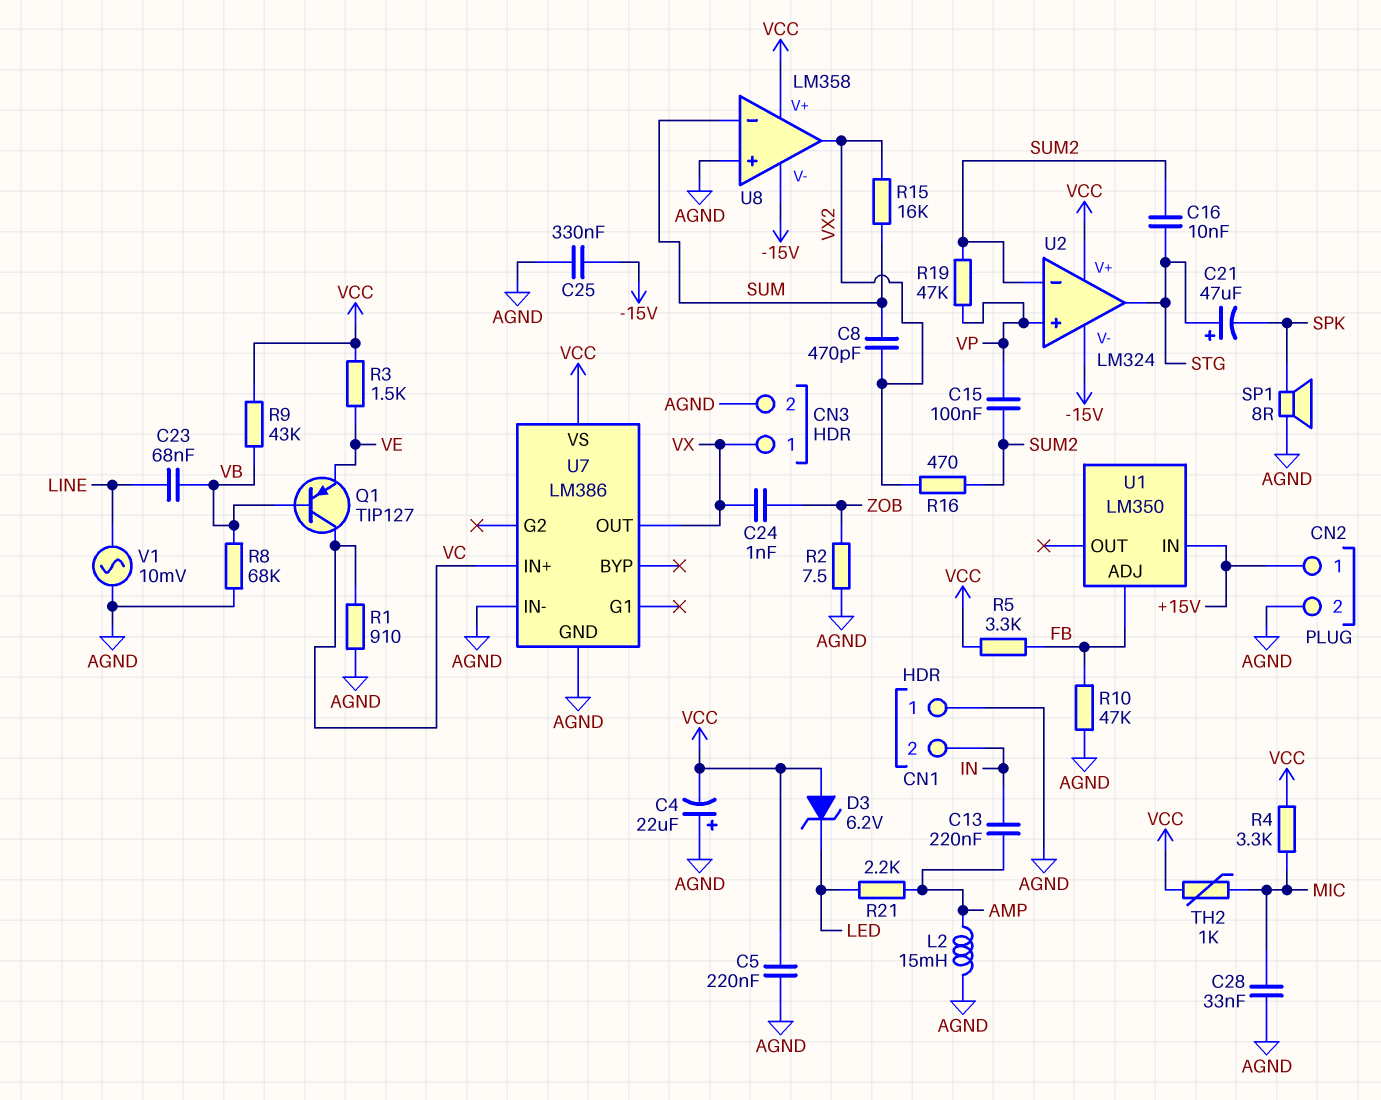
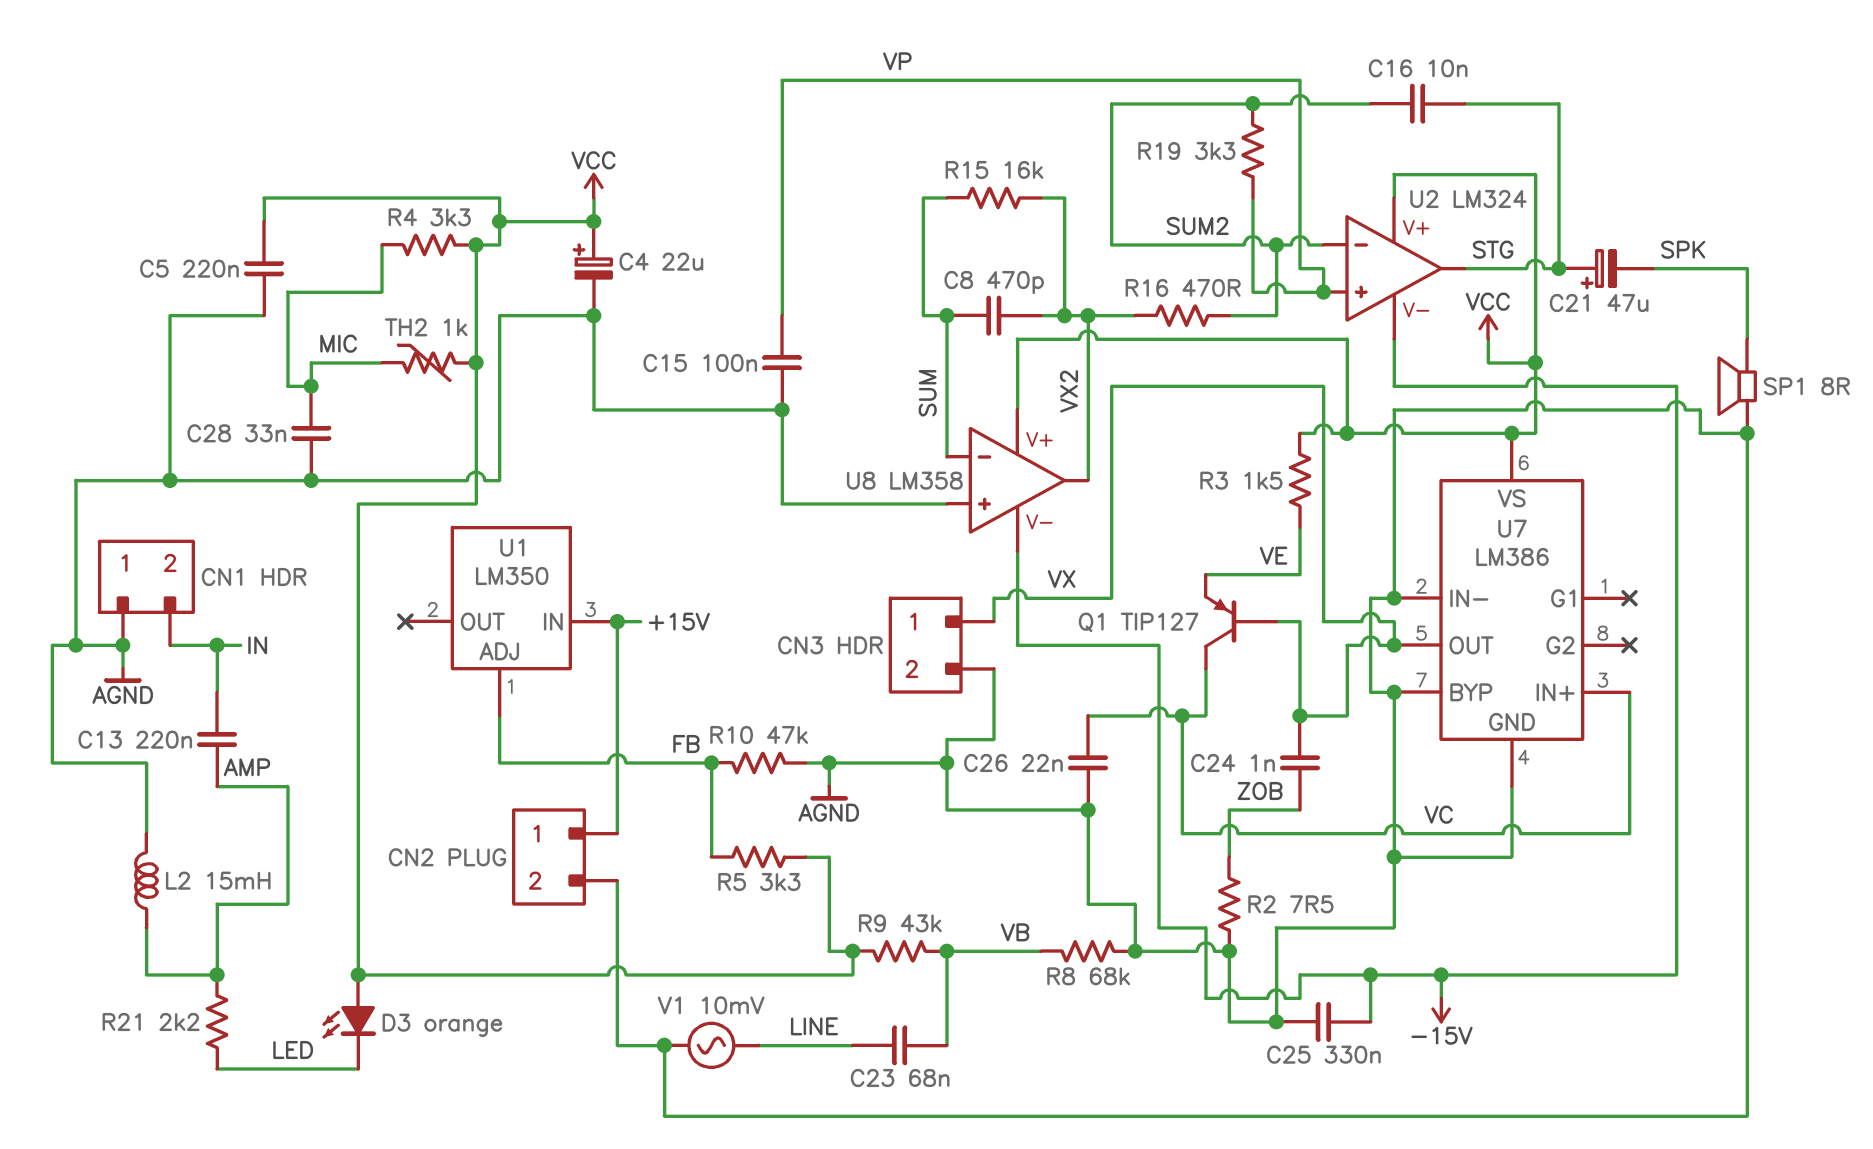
C4: 22uF (plus AGND, minus VCC) -> 22uF (plus VCC, minus AGND)
C15: 100nF (SUM2, VP) -> 100nF (AGND, VP)
C26: none -> 22nF (AGND, VC)
D3: zener 6.2V (A VCC, K LED) -> LED orange (A VCC, K LED)
Q1: PNP TIP127 (B VB, C VC, E VE) -> PNP TIP127 (B VX, C VC, E VE)
R1: 910 (AGND, VC) -> none
R19: 47k (SUM2, VP) -> 3.3k (SUM2, VP)
U7 pin BYP: none -> AGND

